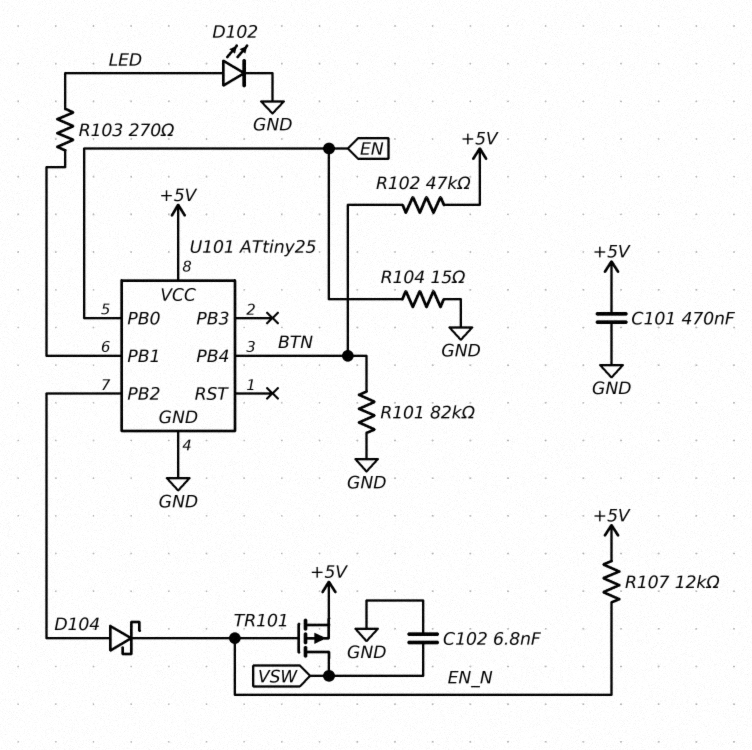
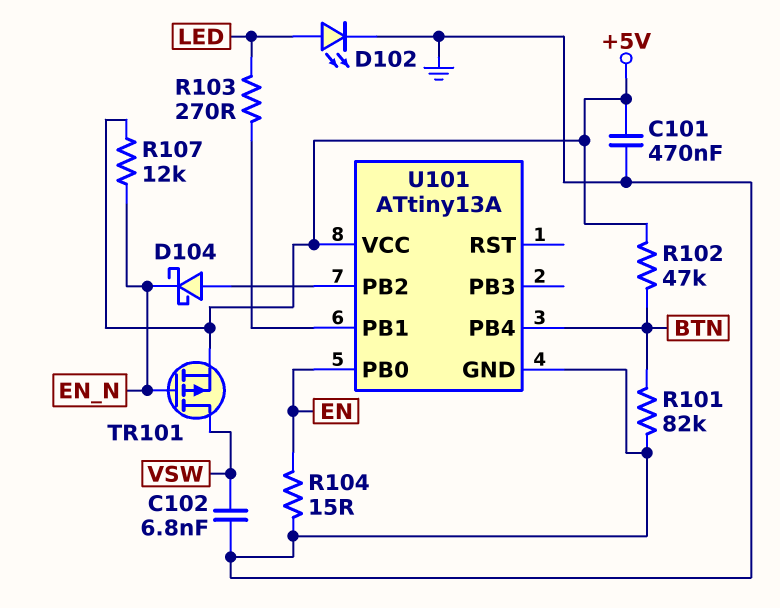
U101: ATtiny25 -> ATtiny13A

